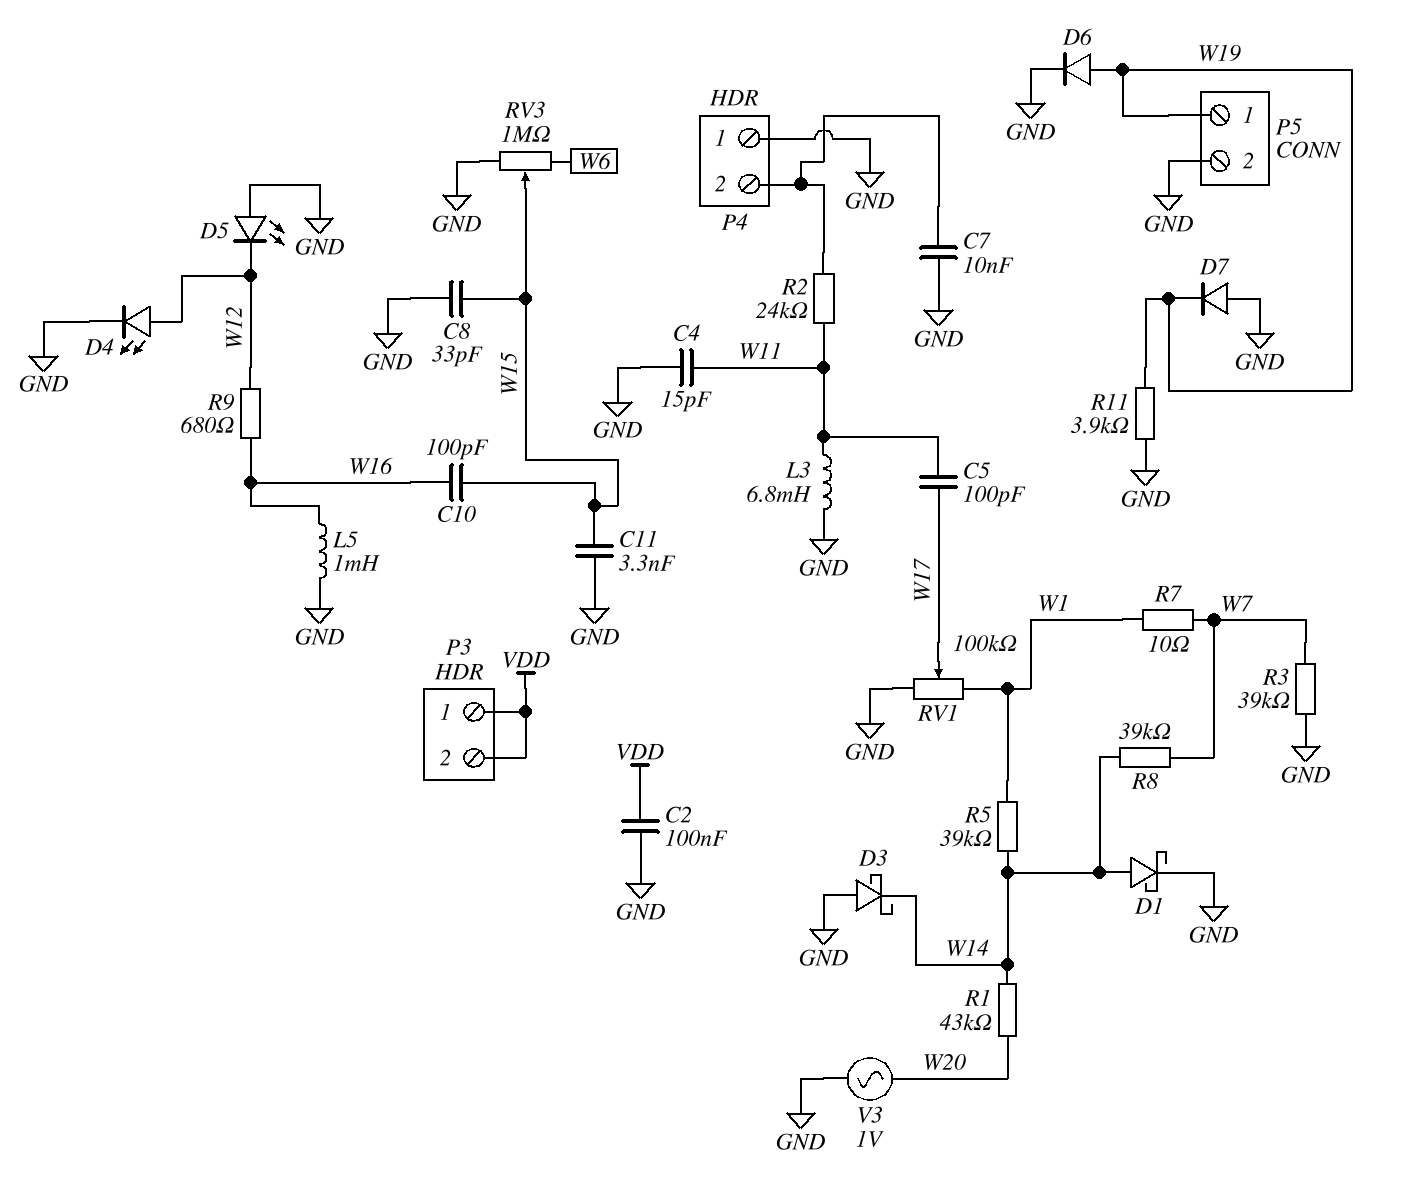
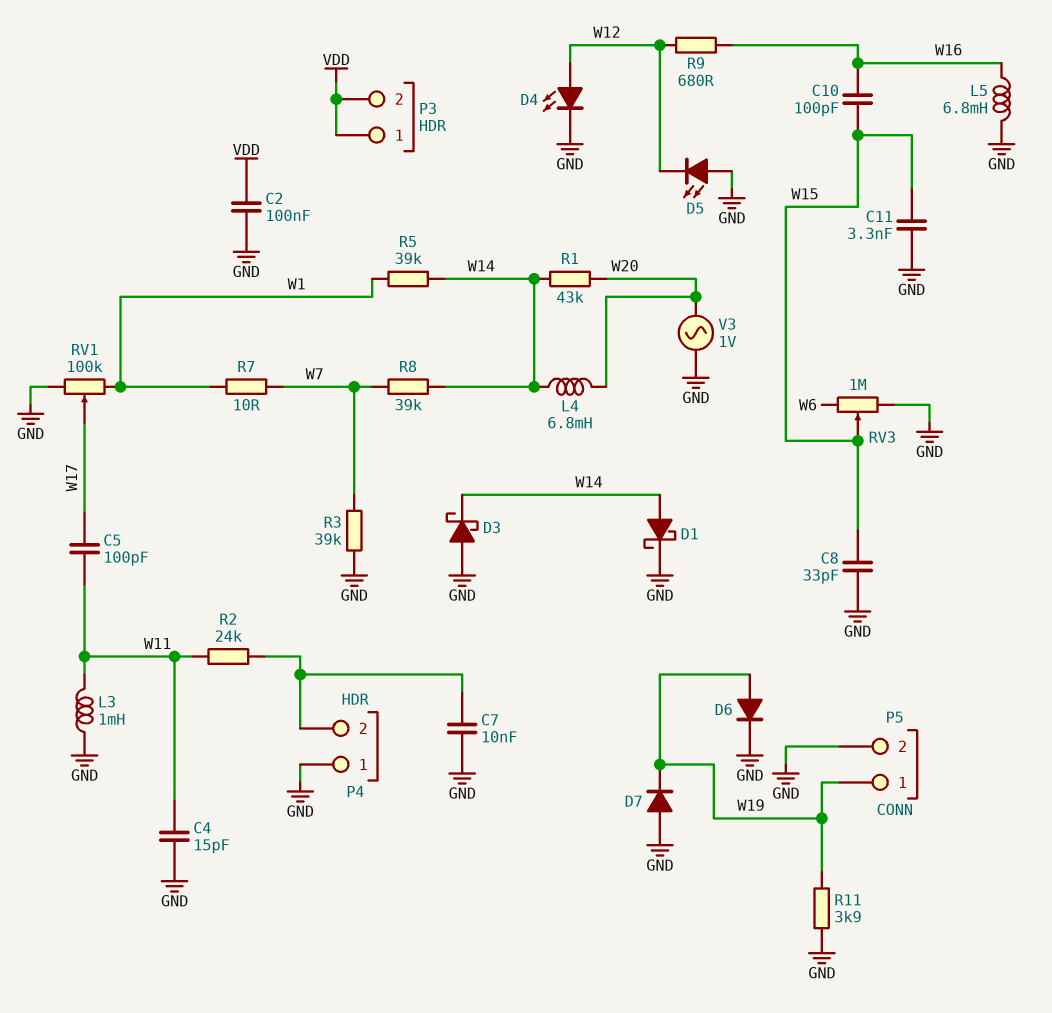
L3: 6.8mH (GND, W11) -> 1mH (GND, W11)
L4: none -> 6.8mH (W14, W20)
L5: 1mH (GND, W16) -> 6.8mH (GND, W16)

